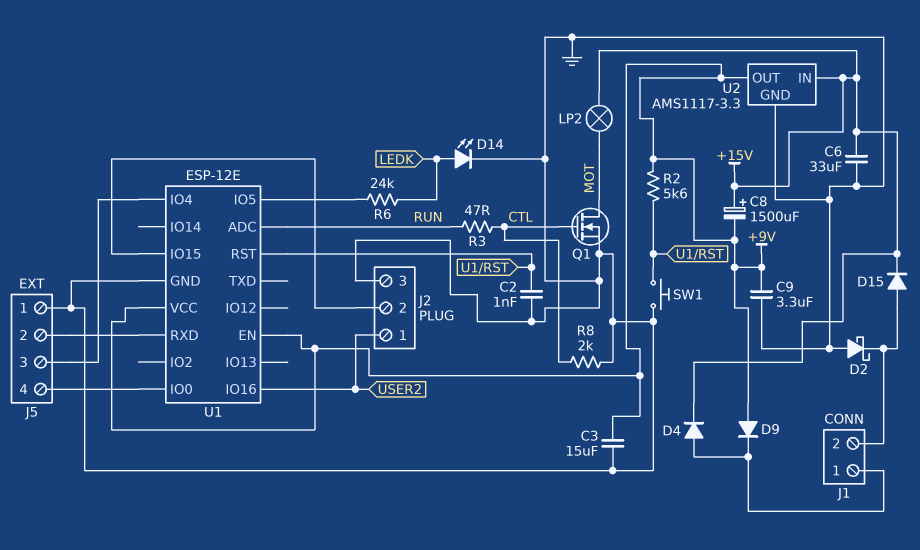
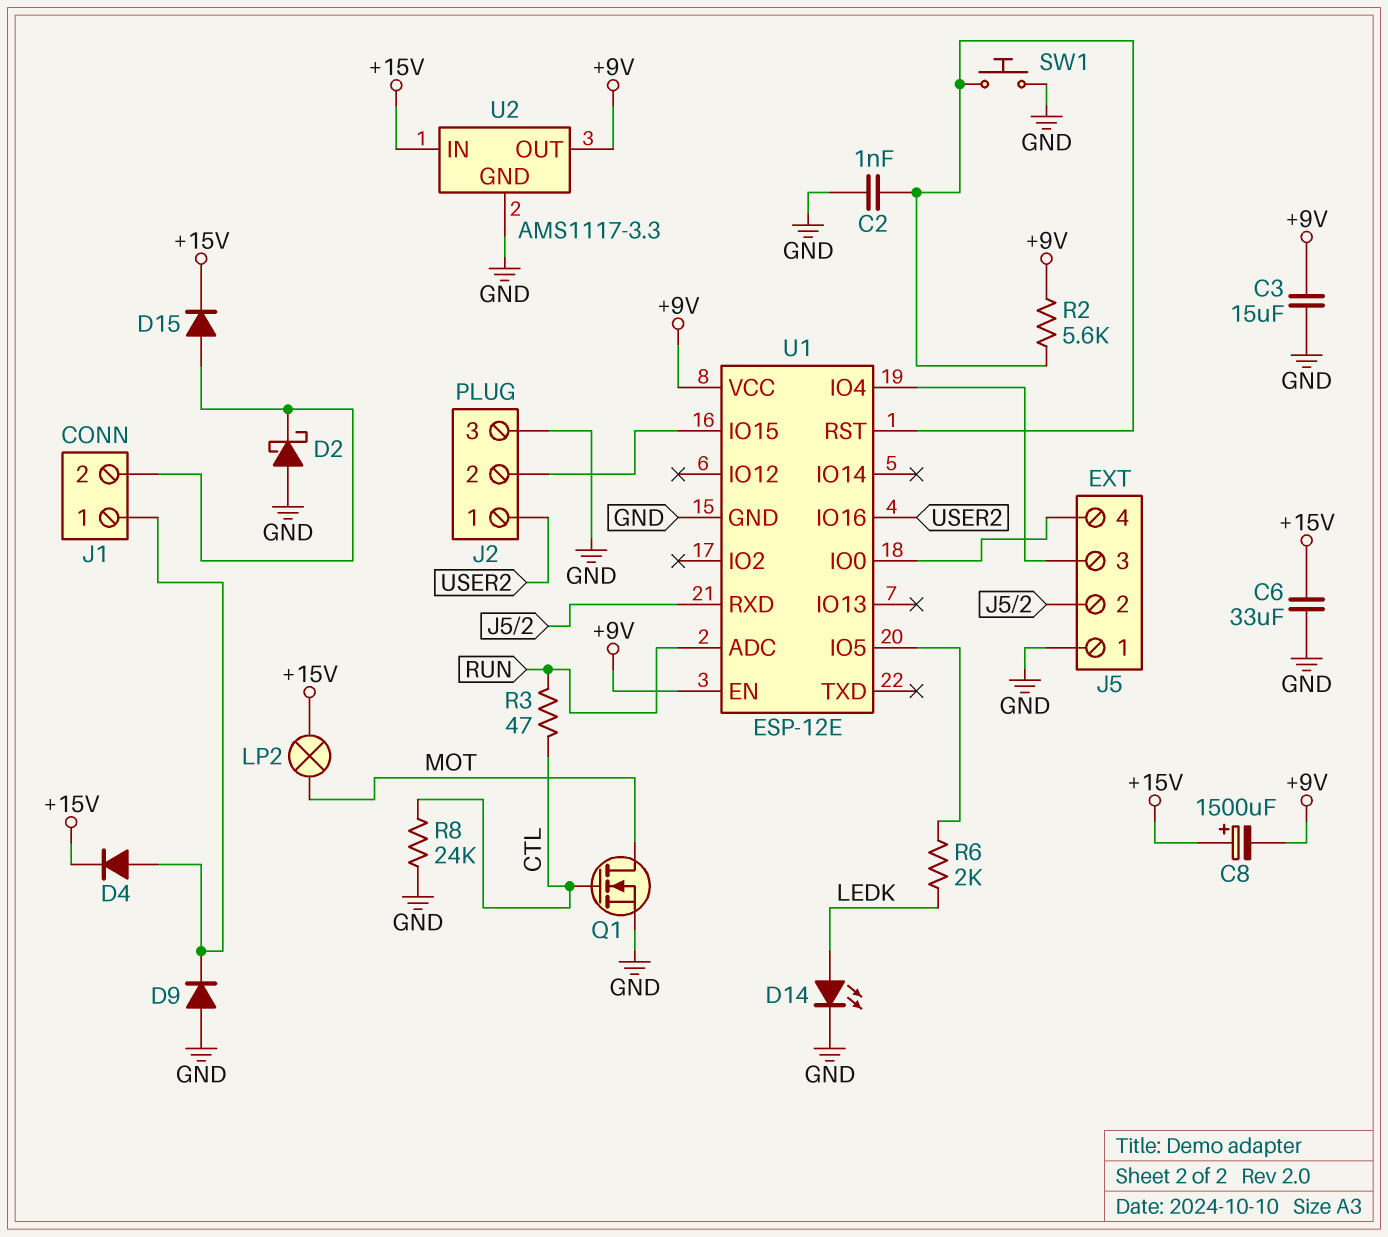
C9: 3.3uF (+9V, GND) -> none
D9: diode (A +9V, K J1/1) -> diode (A GND, K J1/1)
R6: 24k (LEDK, U1/IO5) -> 2k (LEDK, U1/IO5)
R8: 2k (CTL, GND) -> 24k (CTL, GND)

